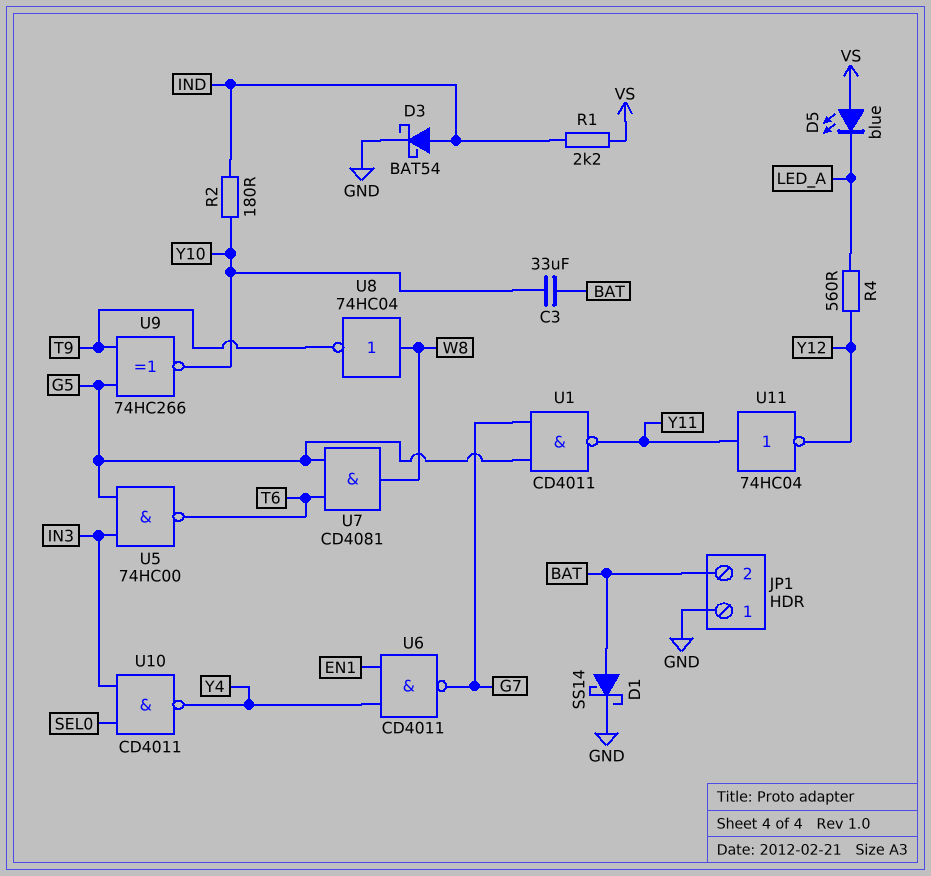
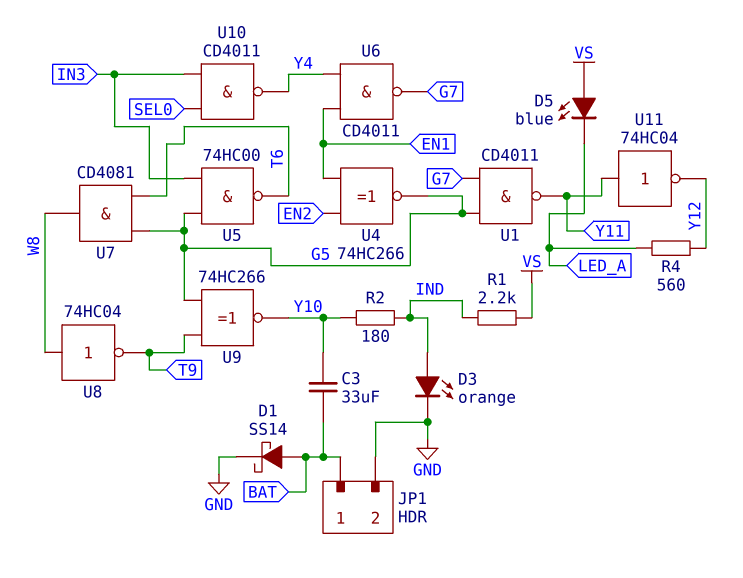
D3: schottky BAT54 (A IND, K GND) -> LED orange (A IND, K GND)
JP1 pin 1: GND -> BAT
JP1 pin 2: BAT -> GND
U4: none -> XNOR 74HC266 (in EN1, in EN2, out G5)

